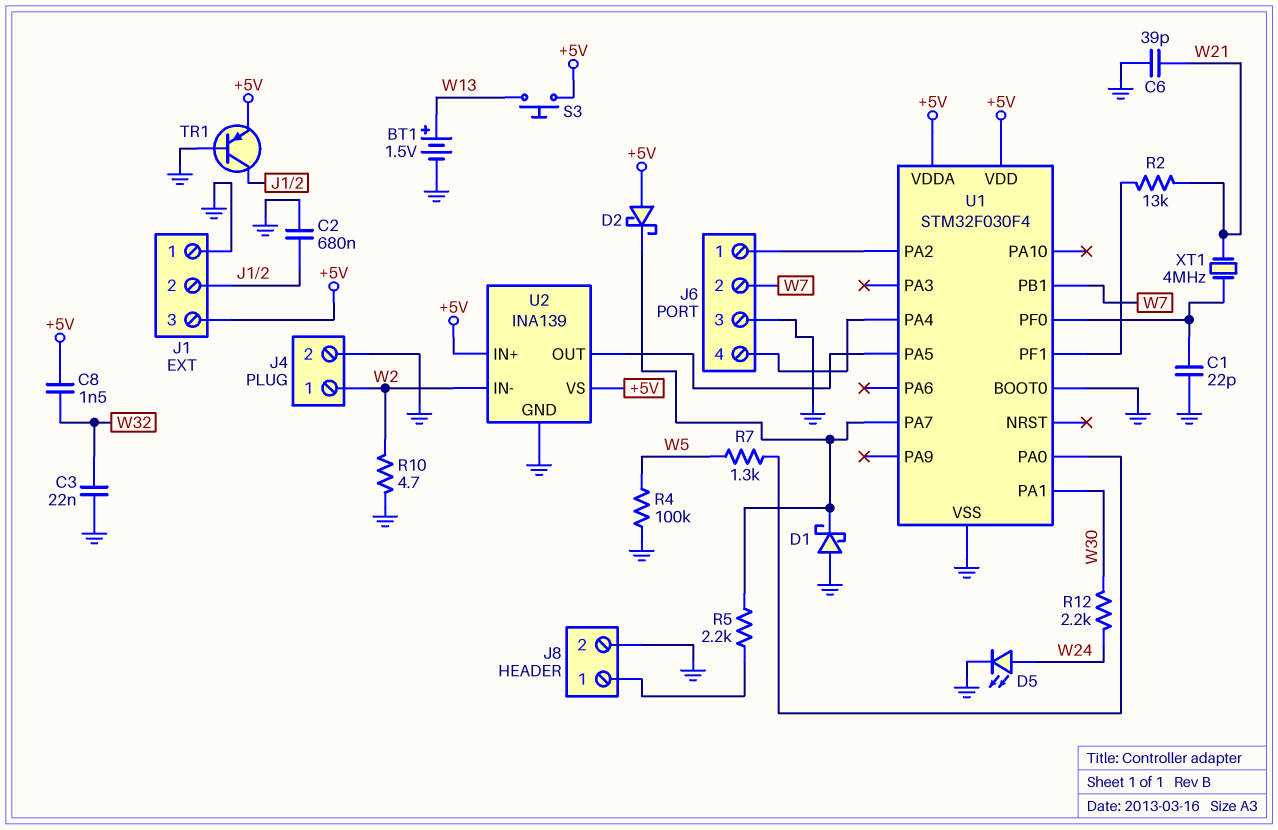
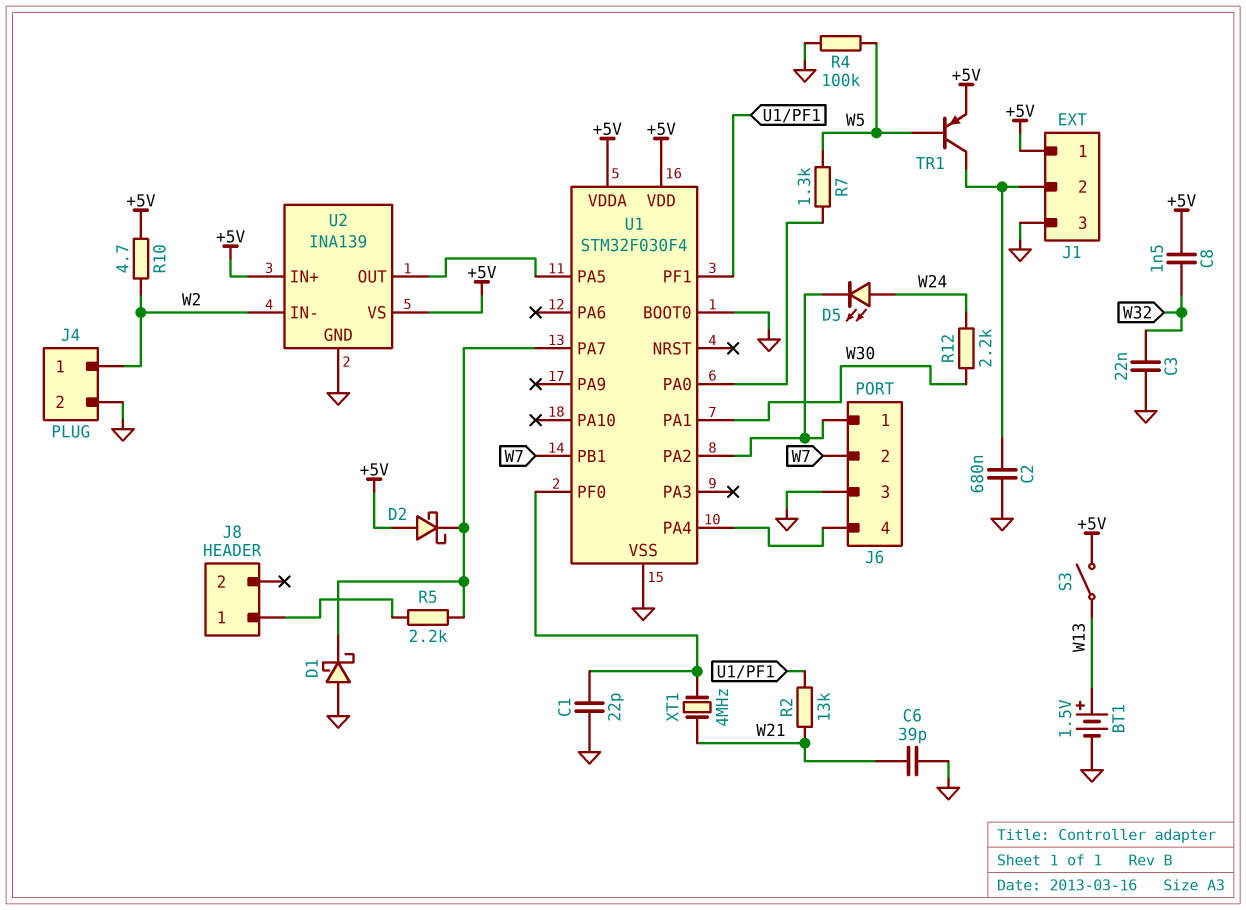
D5: LED (A W24, K GND) -> LED (A W24, K J6/1)
J1 pin 1: GND -> +5V
J1 pin 3: +5V -> GND
J8 pin 2: GND -> none
R10: 4.7 (GND, W2) -> 4.7 (+5V, W2)
S3: button (+5V, W13) -> switch (+5V, W13)
TR1: PNP (B GND, C J1/2, E +5V) -> PNP (B W5, C J1/2, E +5V)

